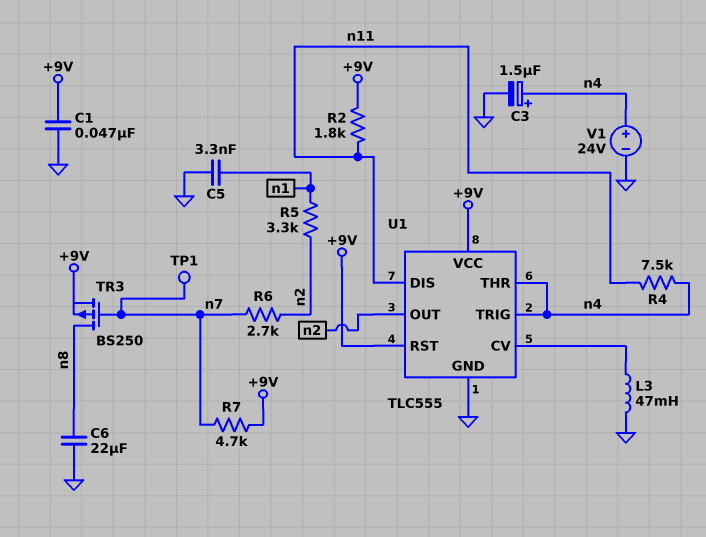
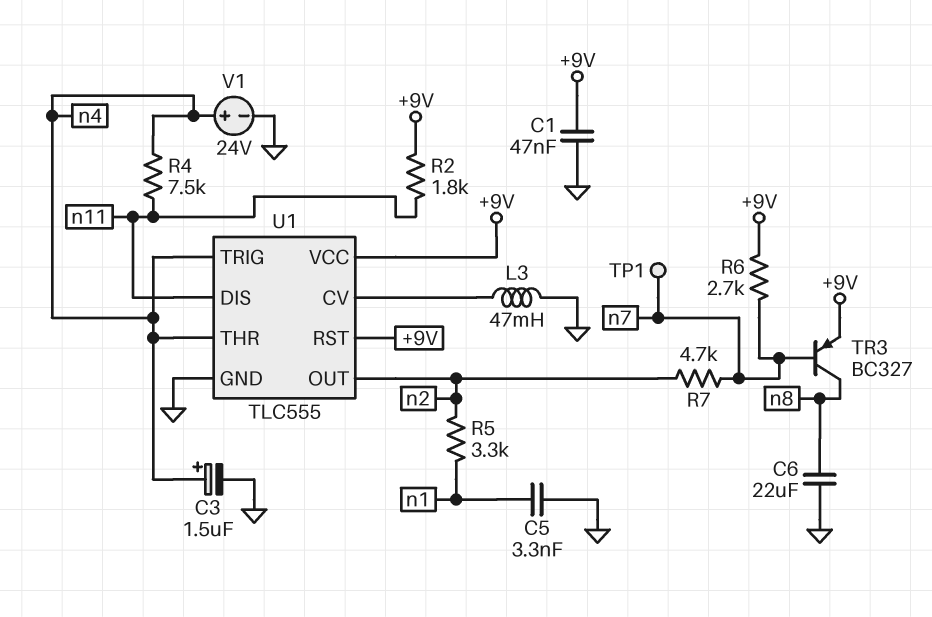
R6: 2.7k (n2, n7) -> 2.7k (+9V, n7)
R7: 4.7k (+9V, n7) -> 4.7k (n2, n7)
TR3: PMOS BS250 (G n7, D n8, S +9V) -> PNP BC327 (B n7, C n8, E +9V)

